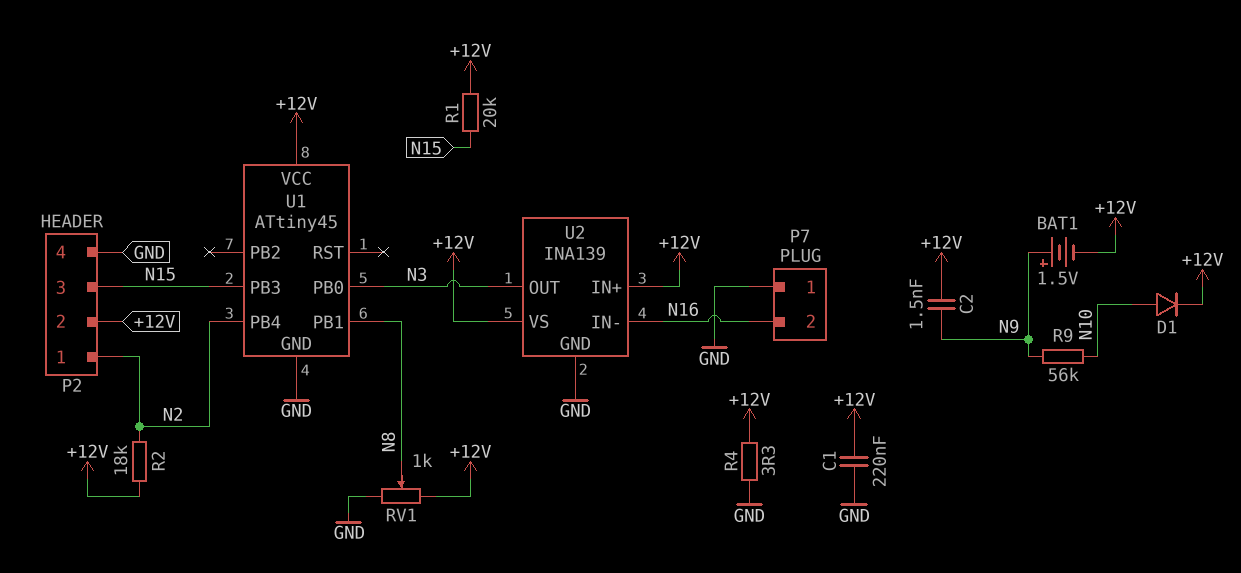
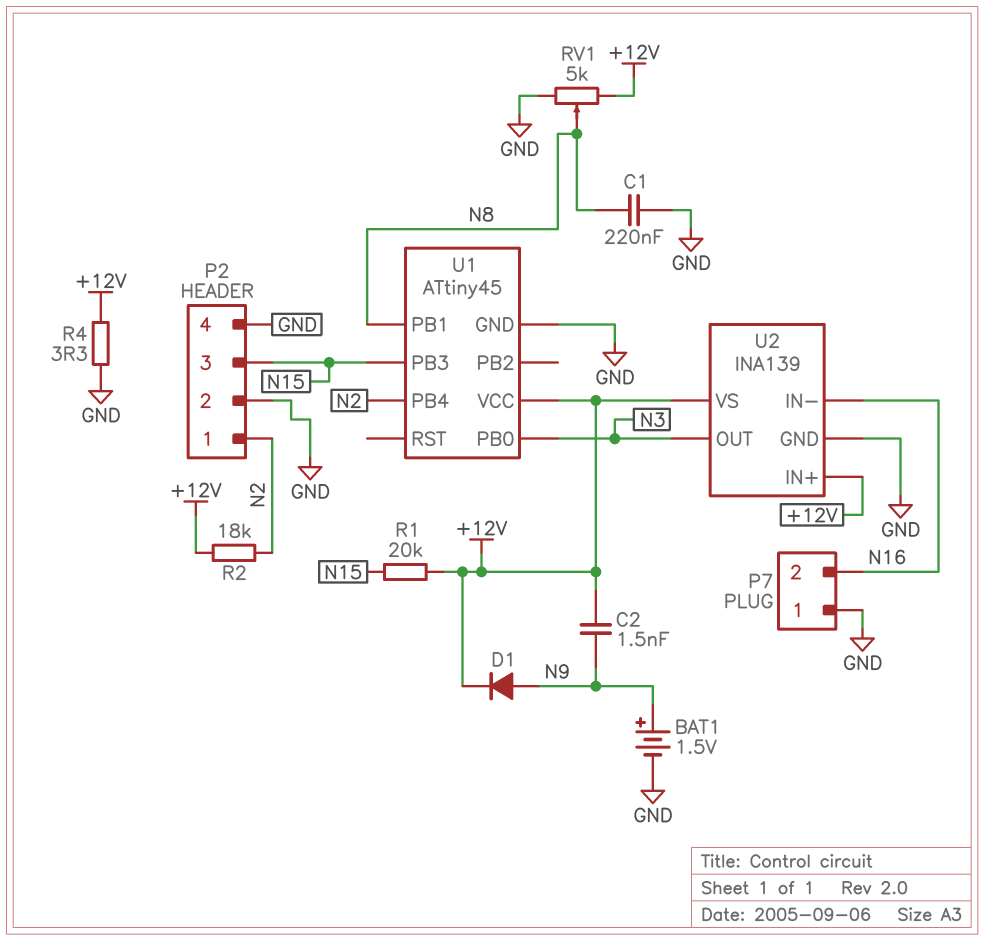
BAT1: 1.5V (plus N9, minus +12V) -> 1.5V (plus N9, minus GND)
C1: 220nF (+12V, GND) -> 220nF (GND, N8)
D1: diode (A N10, K +12V) -> diode (A N9, K +12V)
P2 pin 2: +12V -> GND
R9: 56k (N9, N10) -> none
RV1: 1k (+12V, GND, wiper N8) -> 5k (+12V, GND, wiper N8)

